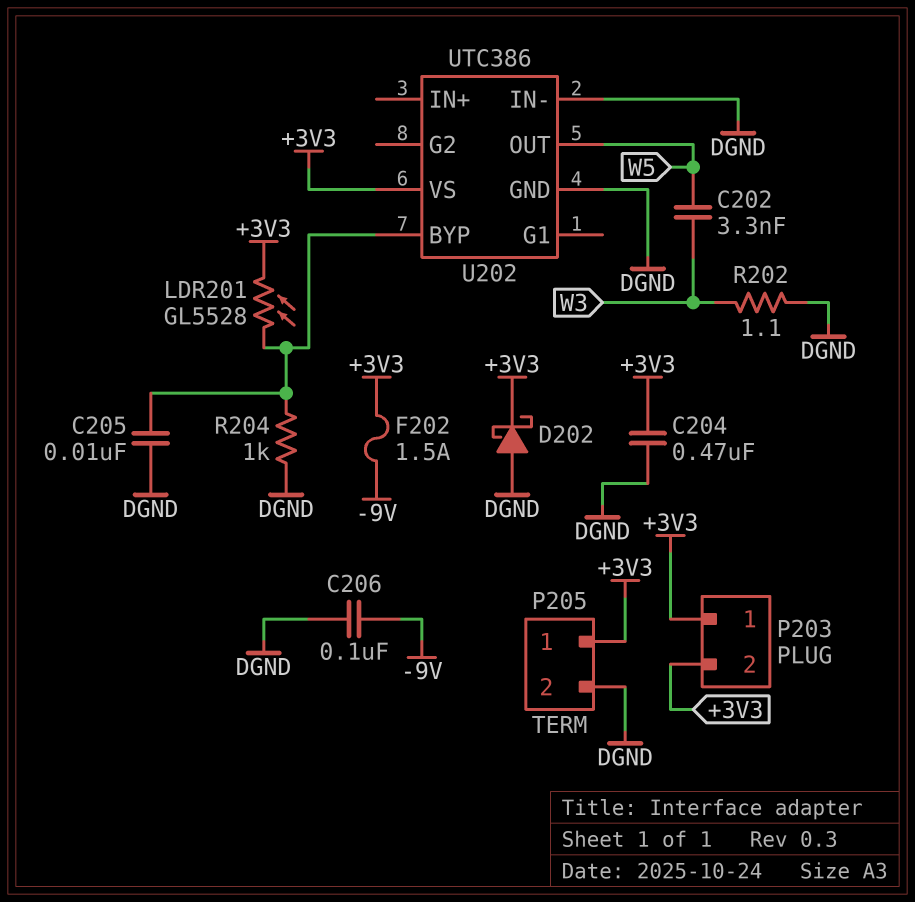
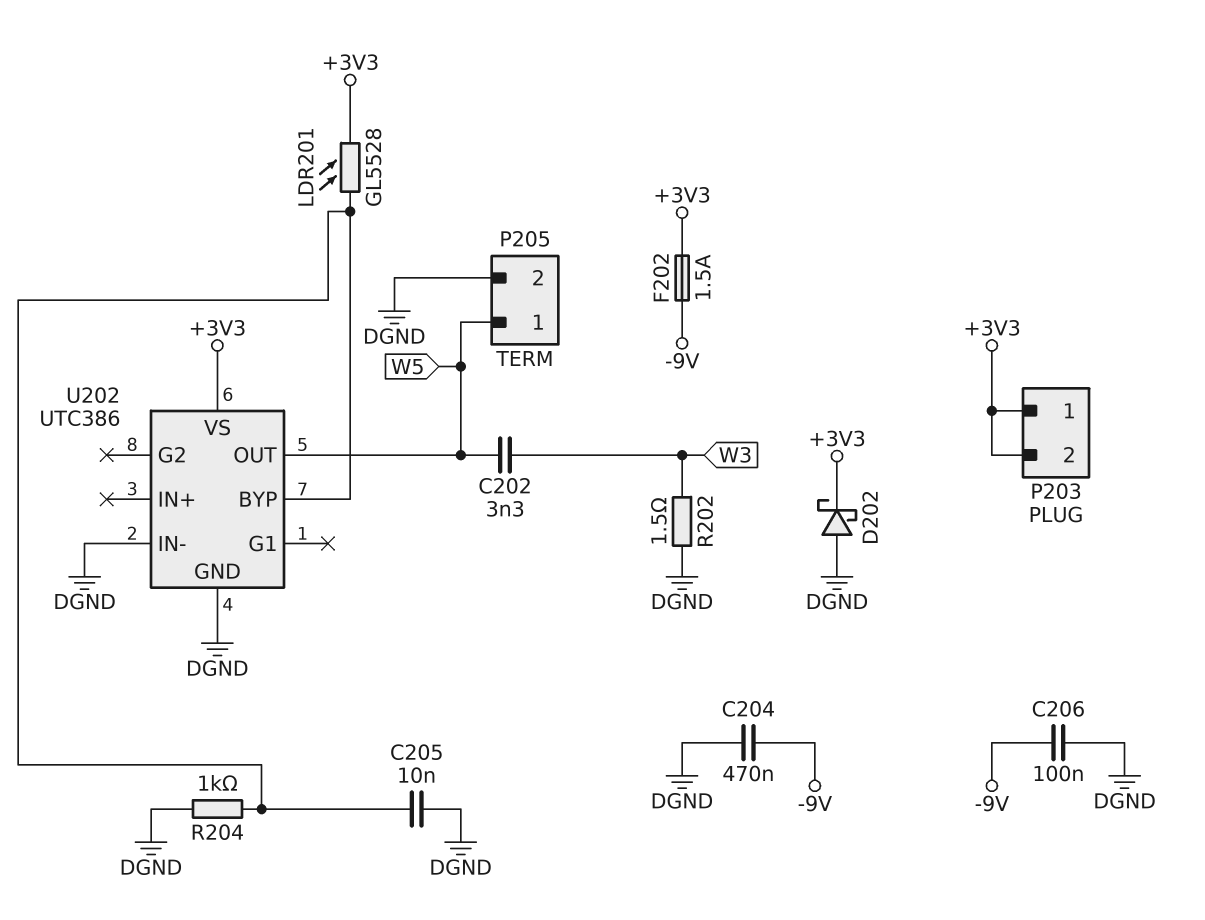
C204: 470nF (+3V3, DGND) -> 470nF (-9V, DGND)
P205 pin 1: +3V3 -> W5
R202: 1.1 (DGND, W3) -> 1.5 (DGND, W3)

